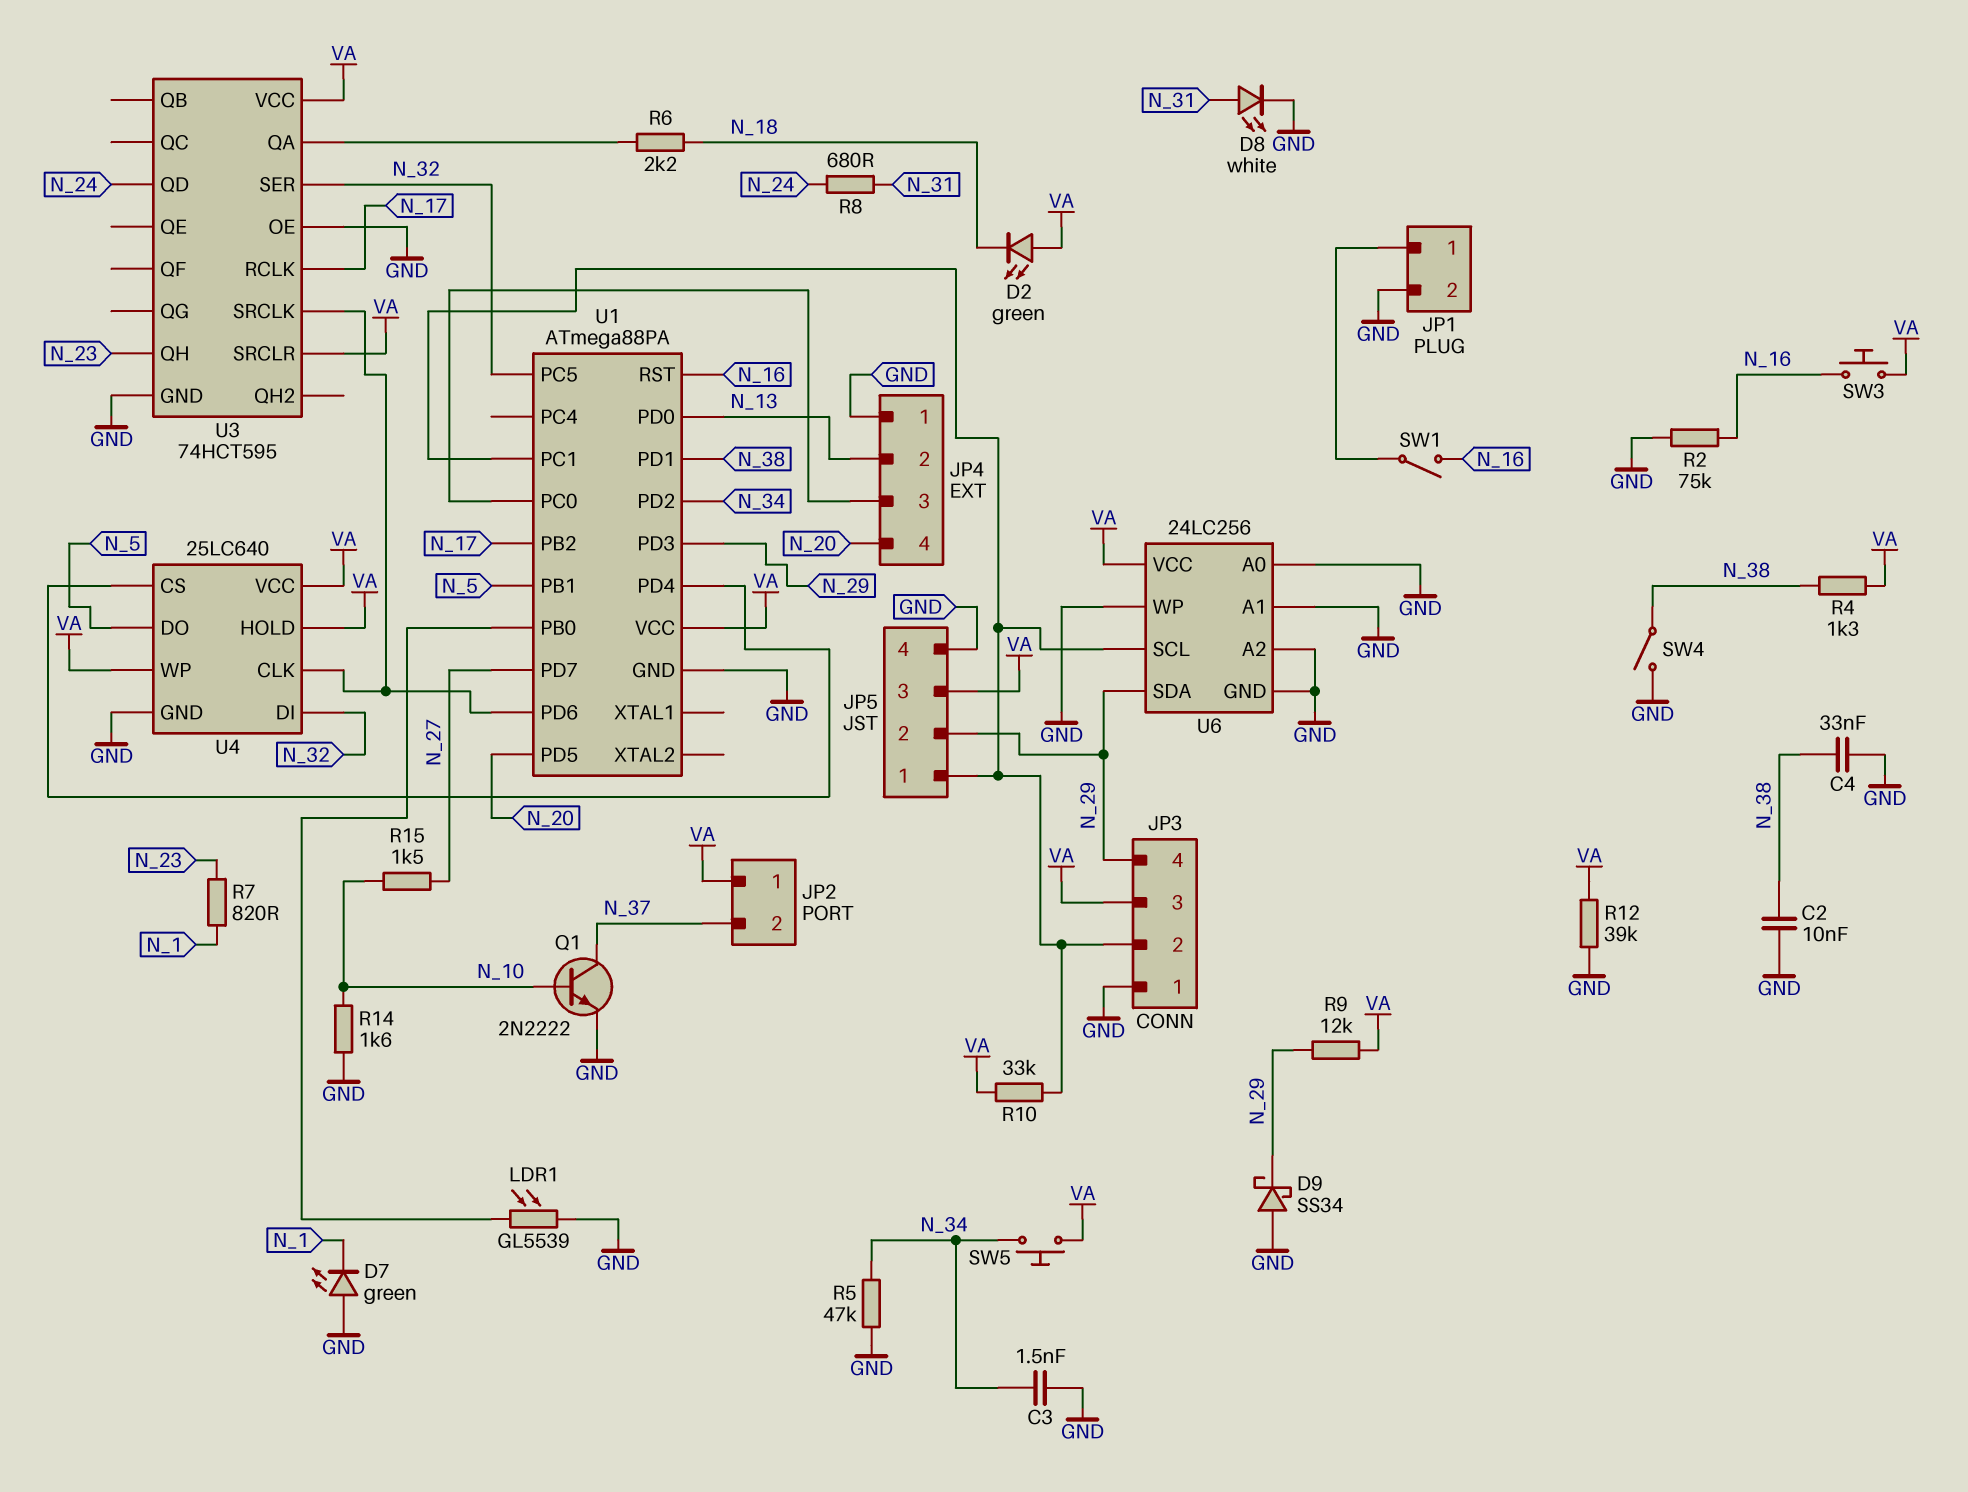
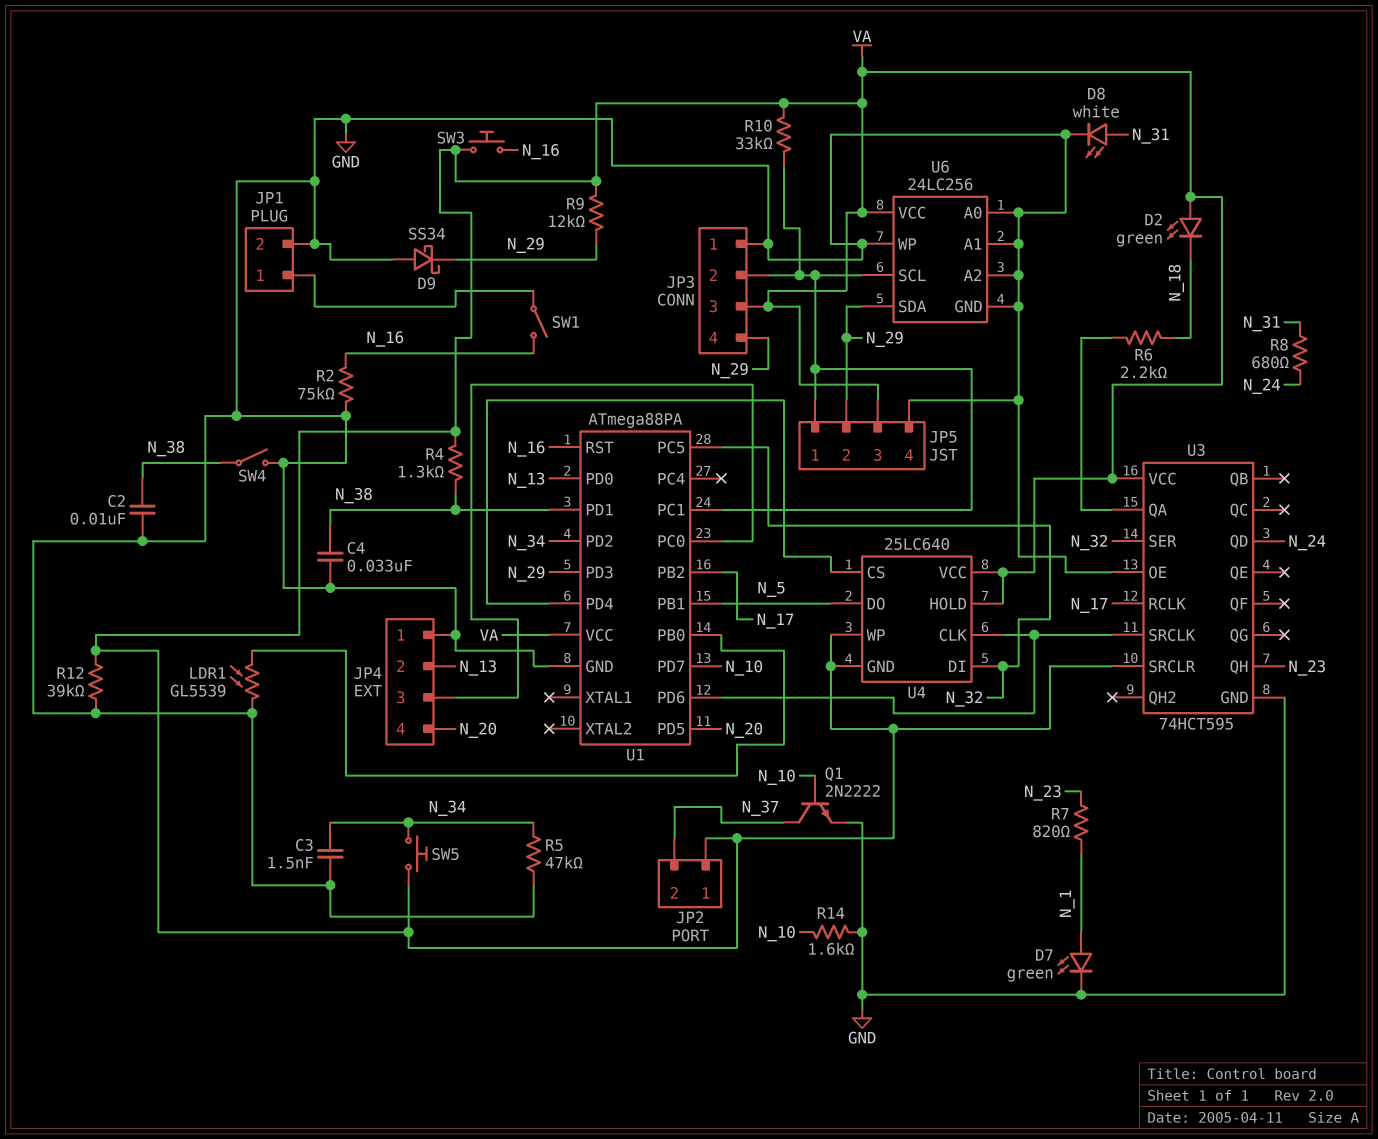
D7: LED green (A GND, K N_1) -> LED green (A N_1, K GND)
R15: 1.5k (N_10, N_27) -> none
U1 pin PD7: N_27 -> N_10
U4 pin GND: GND -> VA

